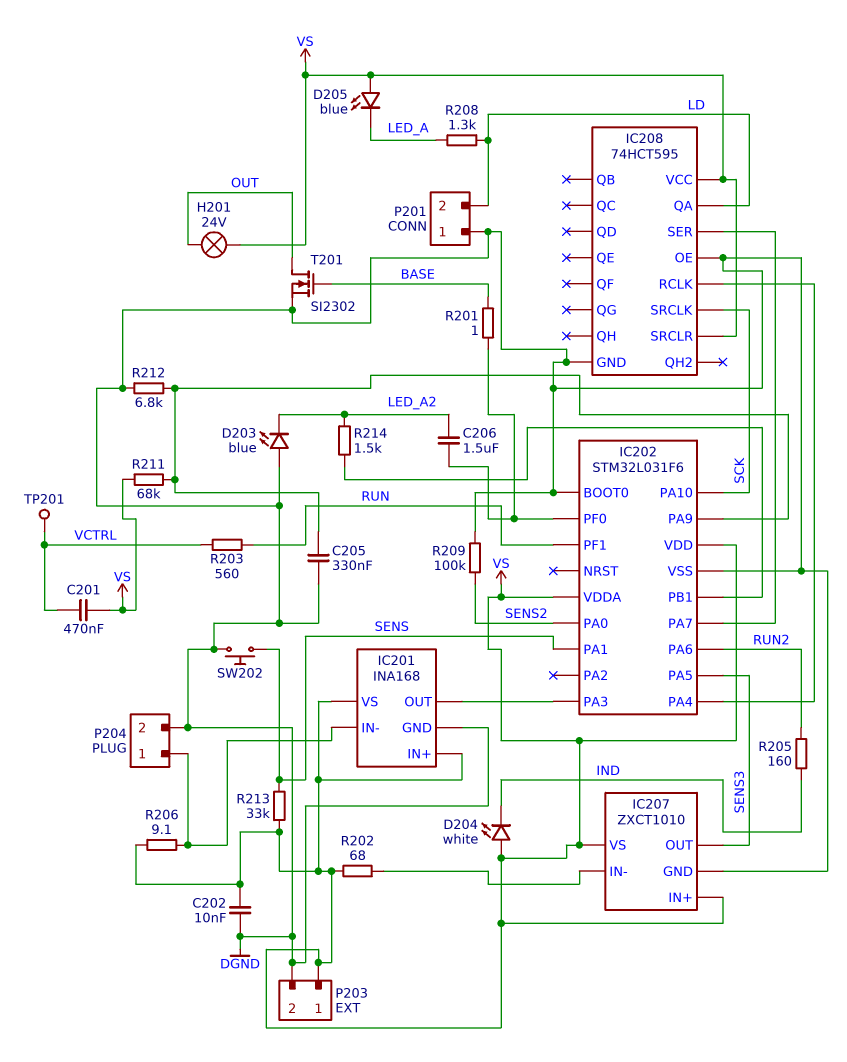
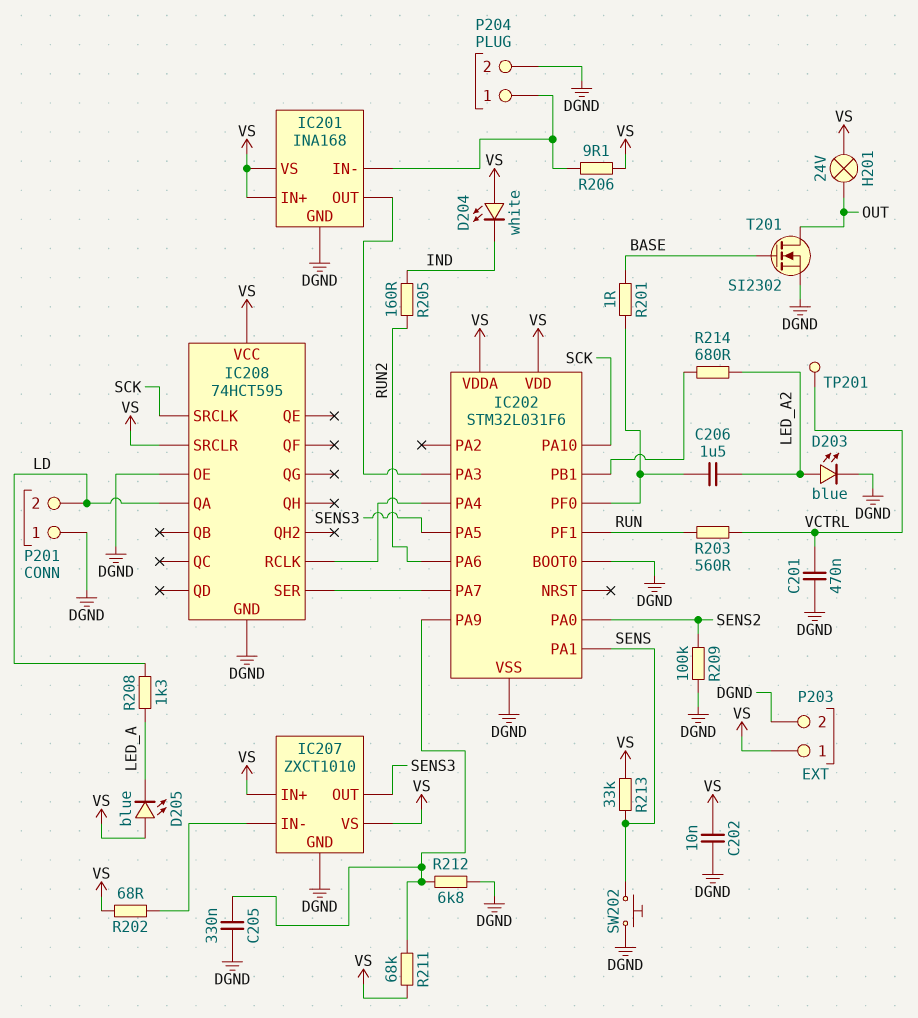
C201: 470nF (VCTRL, VS) -> 470nF (DGND, VCTRL)
D203: LED blue (A DGND, K LED_A2) -> LED blue (A LED_A2, K DGND)
R214: 1.5k (IC202/PB1, LED_A2) -> 680 (IC202/PB1, LED_A2)

